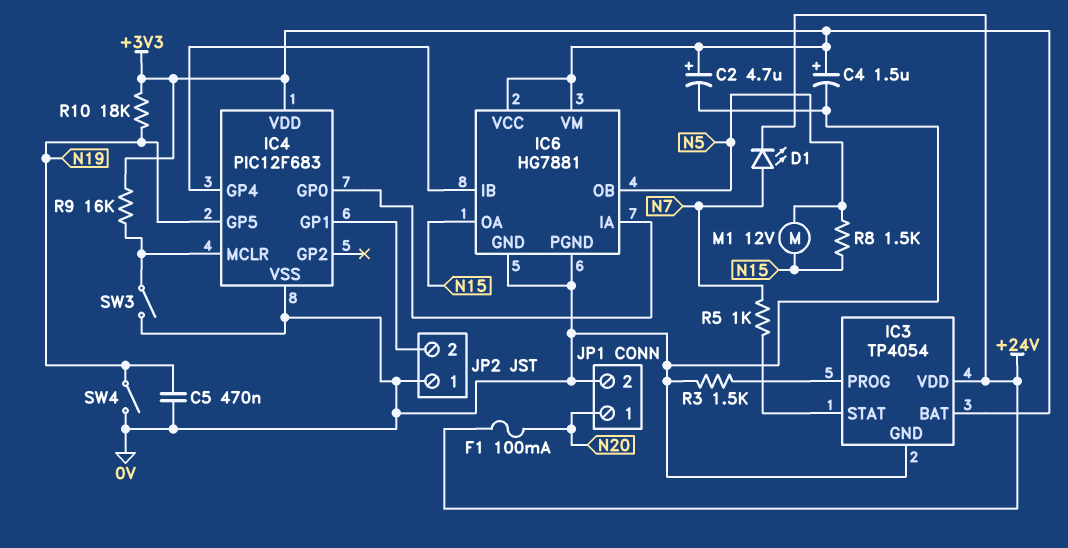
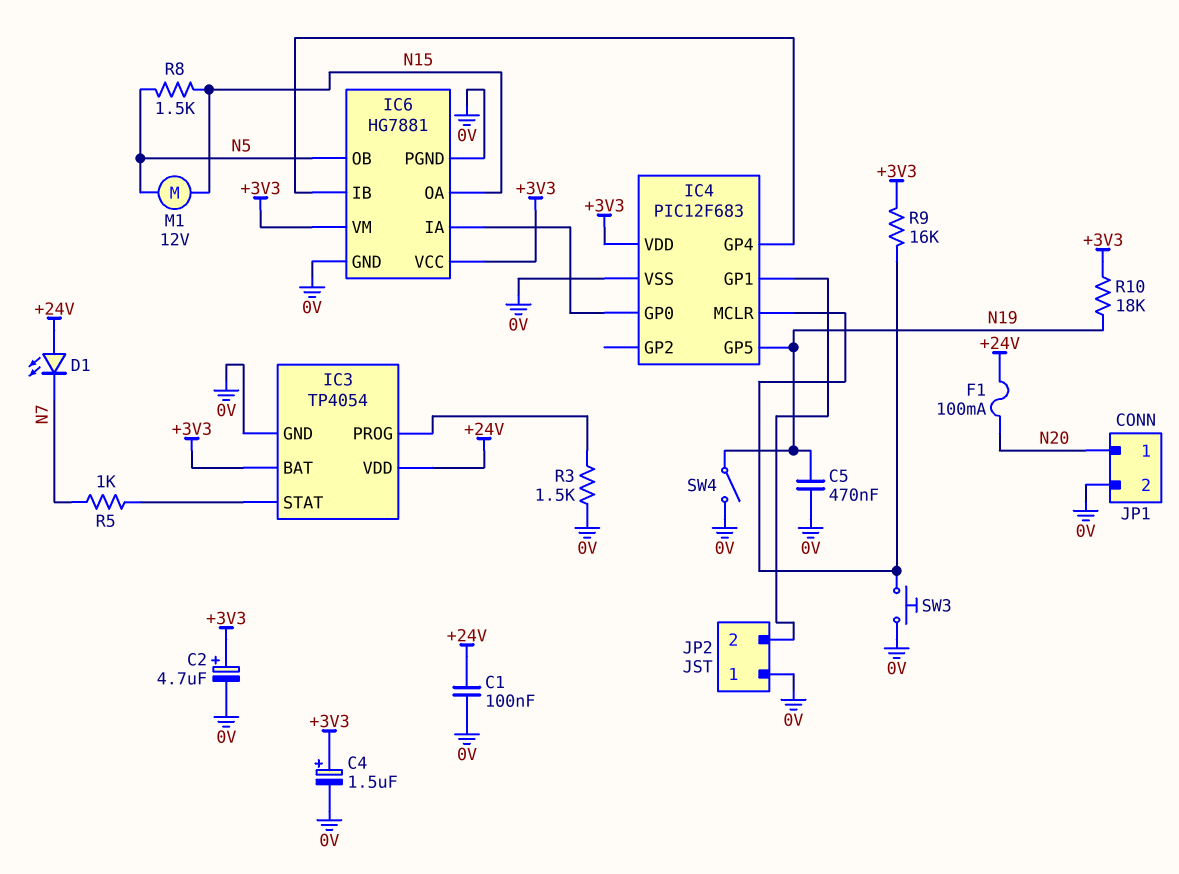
C1: none -> 100nF (+24V, 0V)
D1: LED (A N7, K +24V) -> LED (A +24V, K N7)
SW3: switch (0V, IC4/MCLR) -> button (0V, IC4/MCLR)

